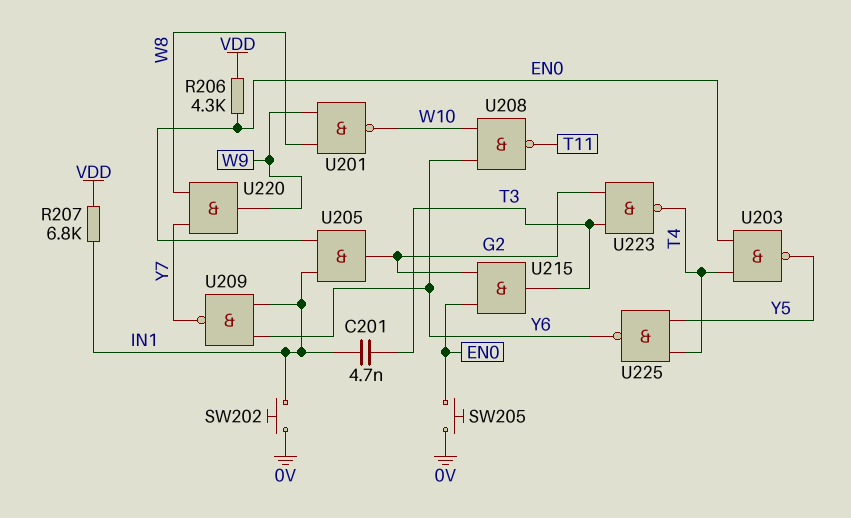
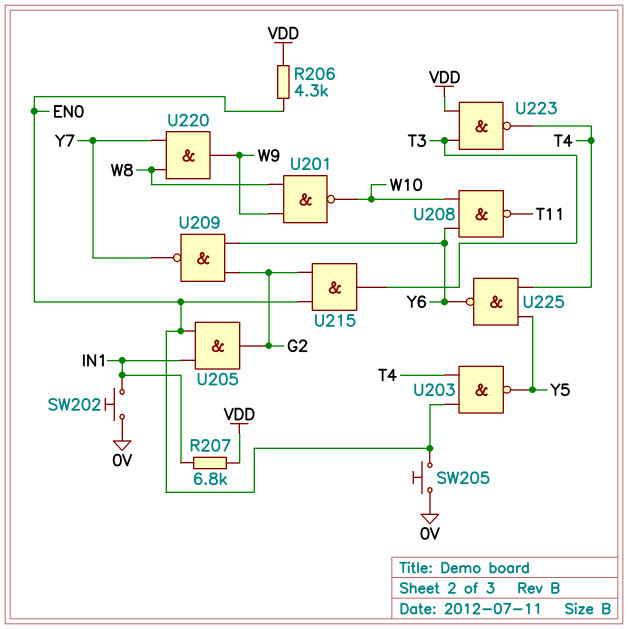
C201: 4.7nF (IN1, T3) -> none
U209: NAND (in IN1, in Y6, out Y7) -> NAND (in G2, in Y6, out Y7)
U223: NAND (in G2, in T3, out T4) -> NAND (in T3, in VDD, out T4)

